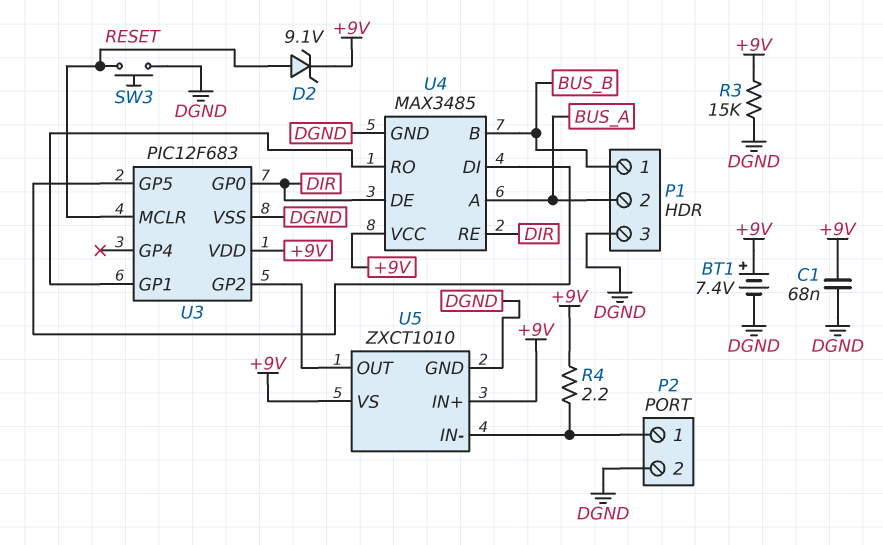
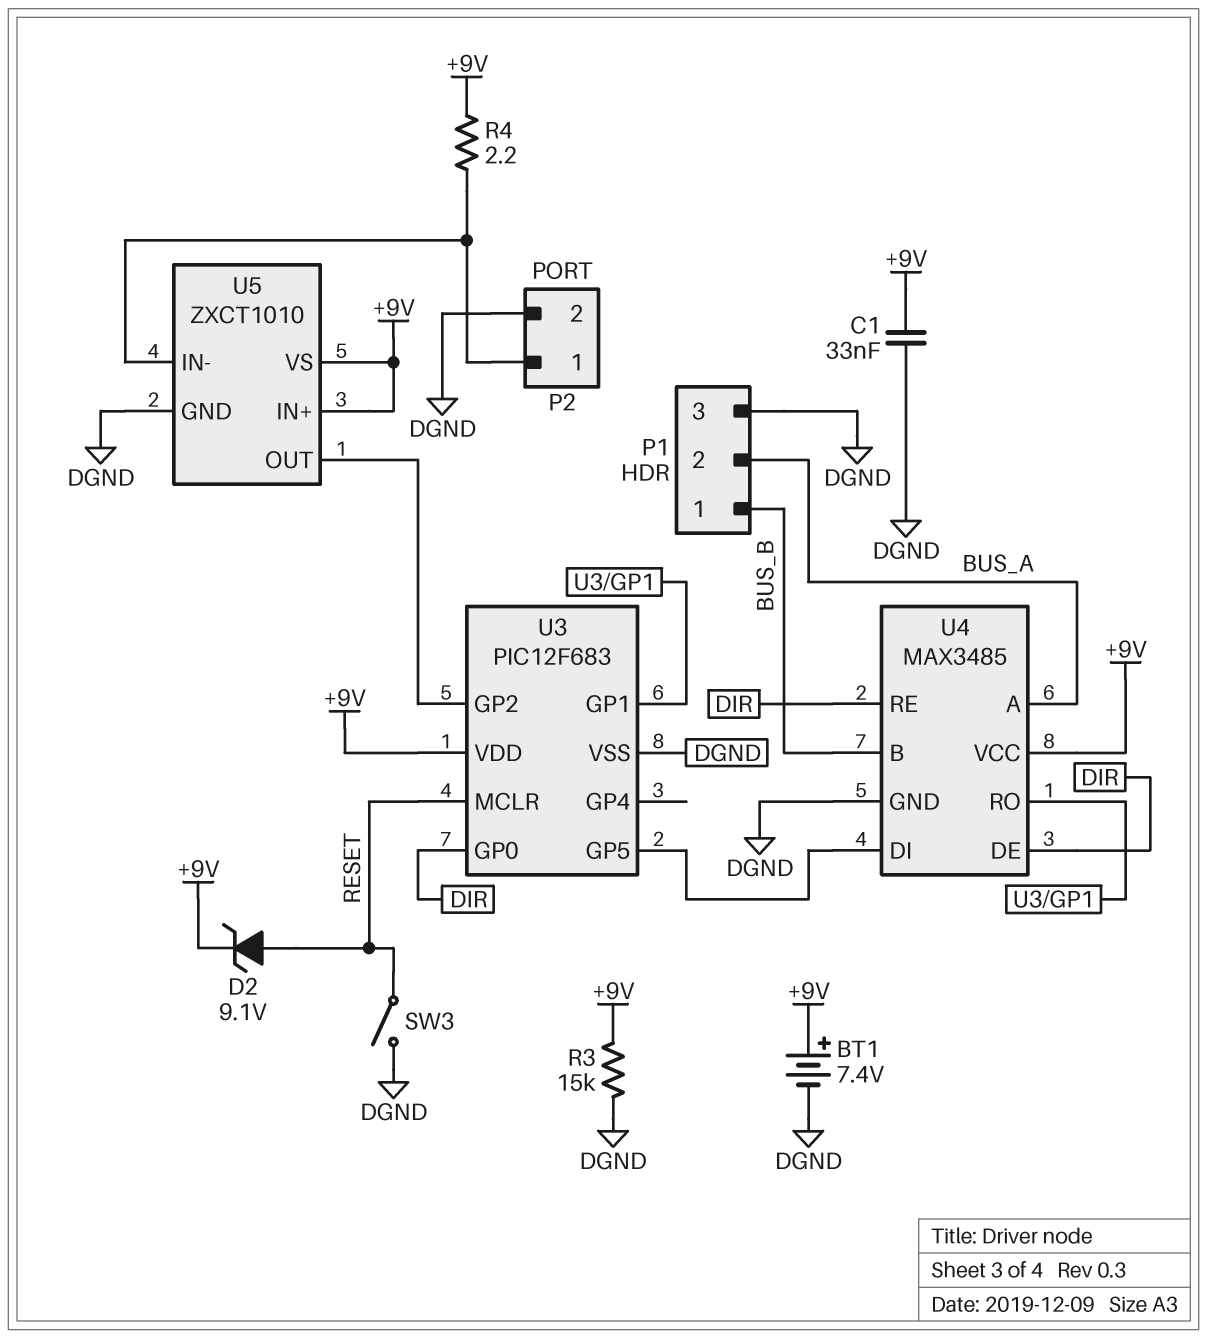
C1: 68nF (+9V, DGND) -> 33nF (+9V, DGND)
SW3: button (DGND, RESET) -> switch (DGND, RESET)

